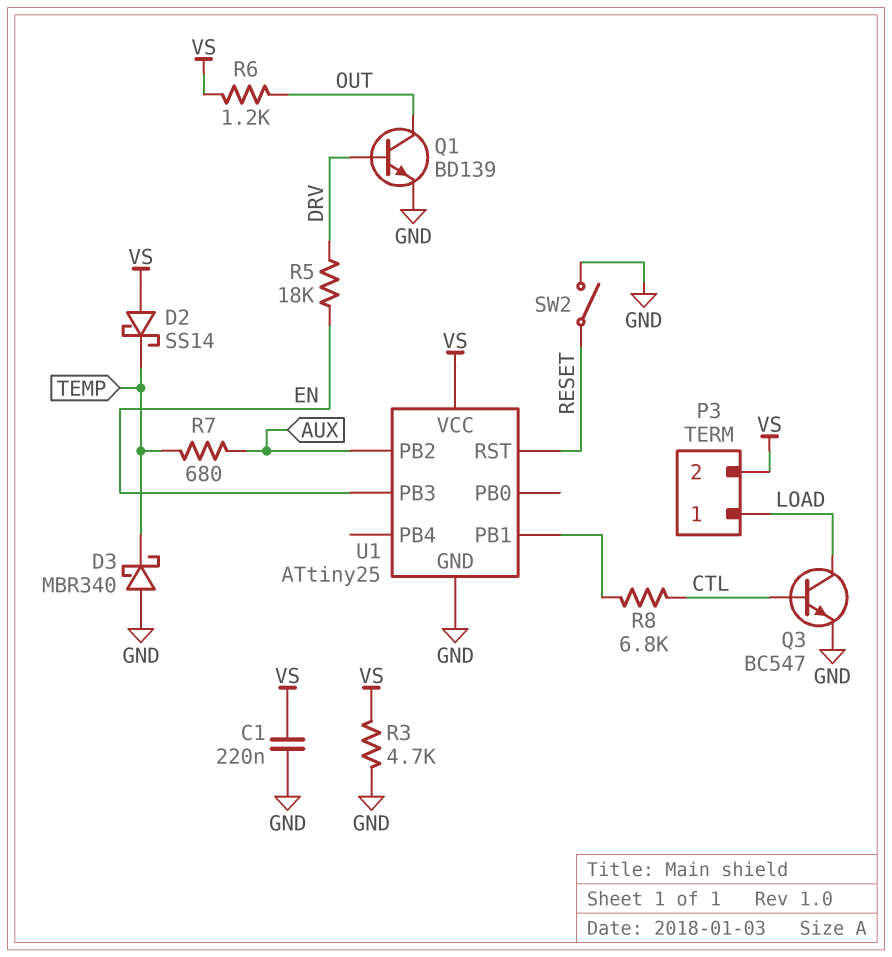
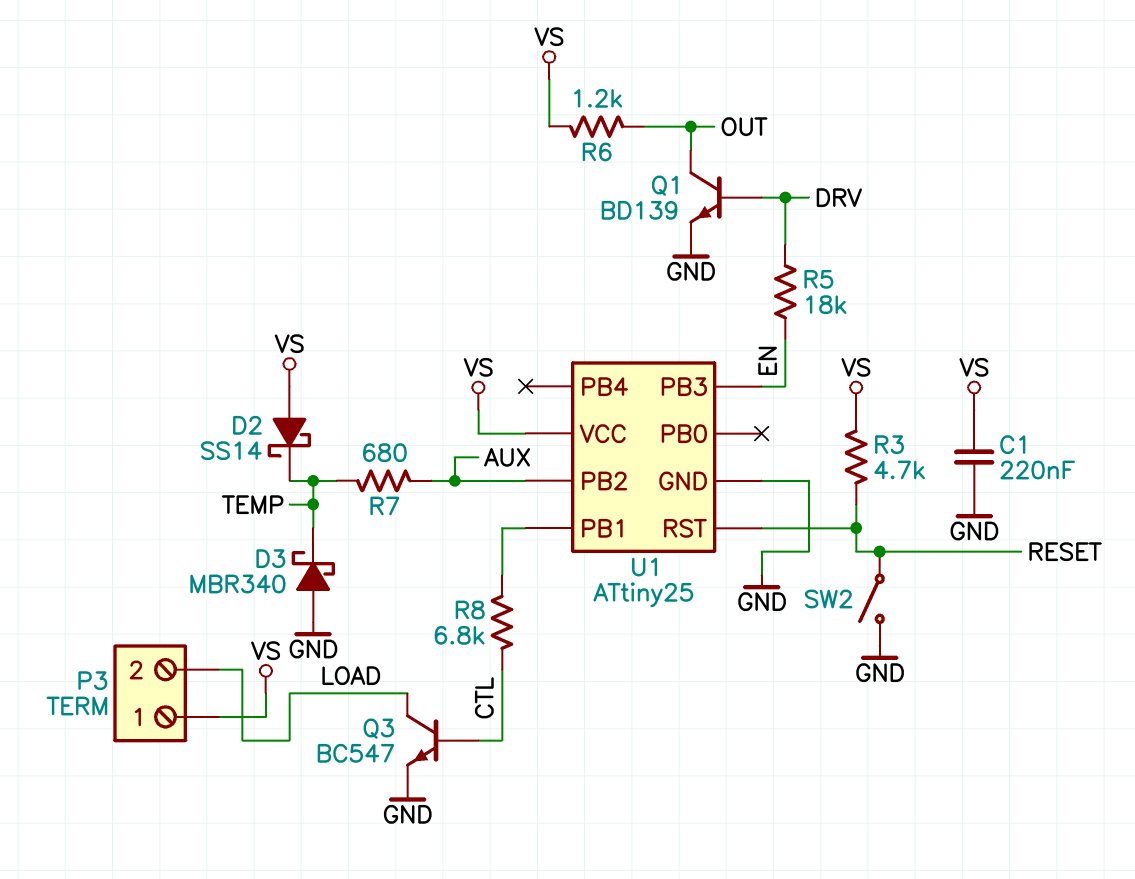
P3 pin 1: LOAD -> VS
P3 pin 2: VS -> LOAD
R3: 4.7k (GND, VS) -> 4.7k (RESET, VS)

